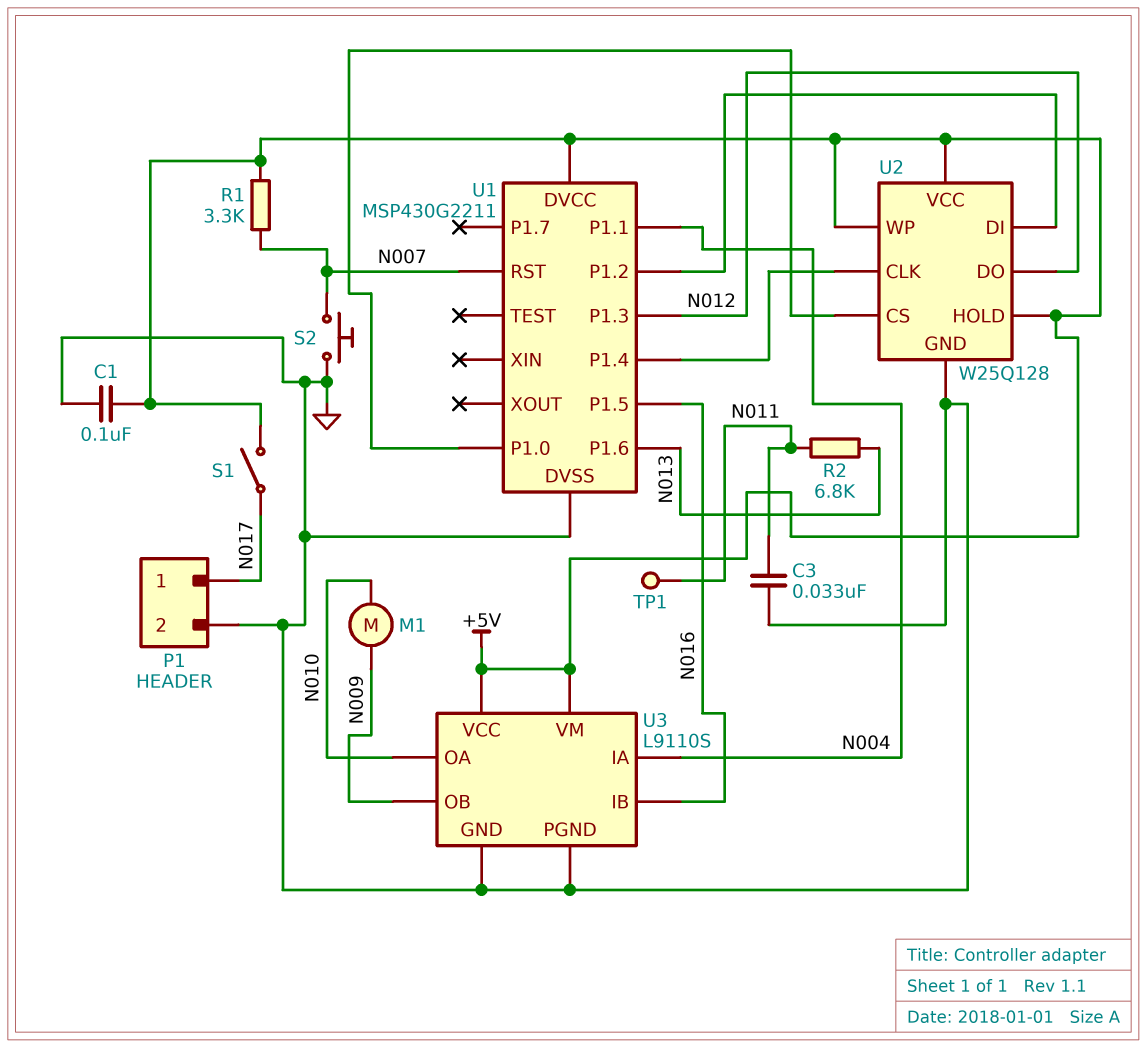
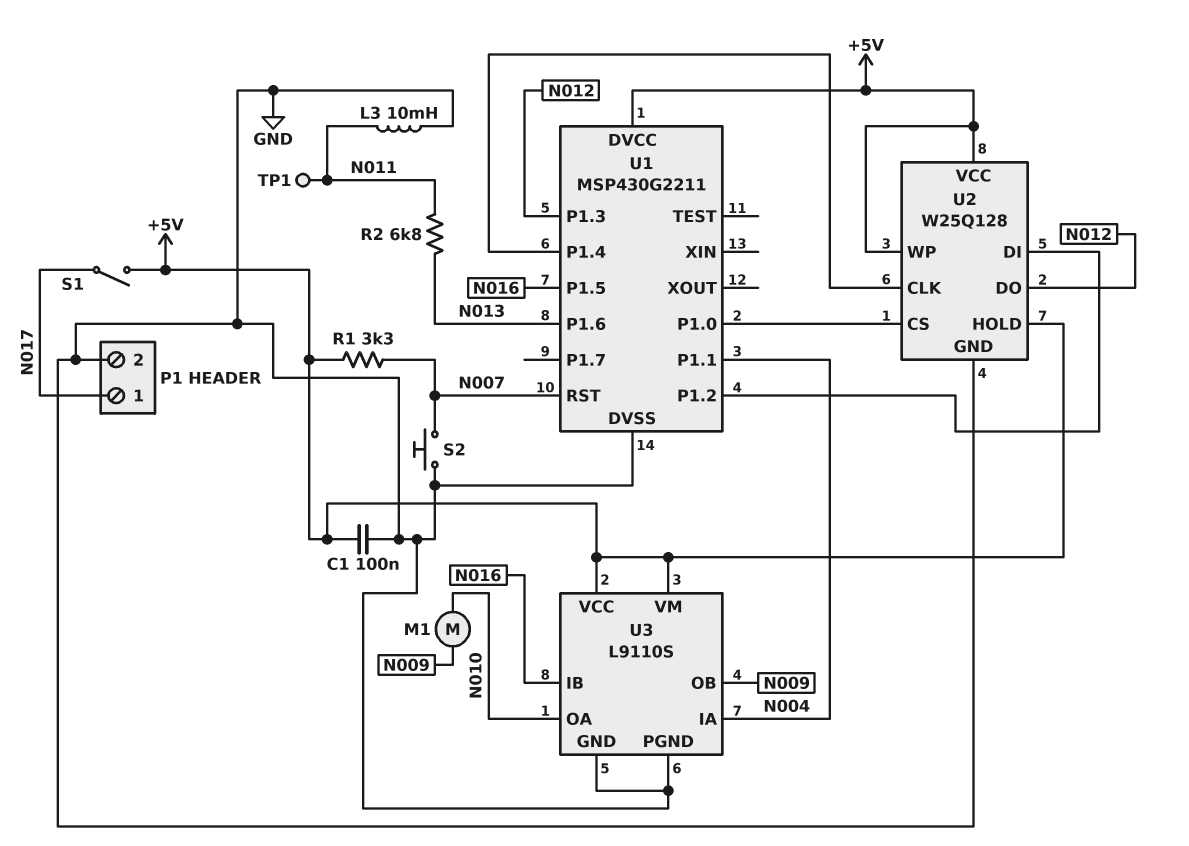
C3: 33nF (GND, N011) -> none
L3: none -> 10mH (GND, N011)

